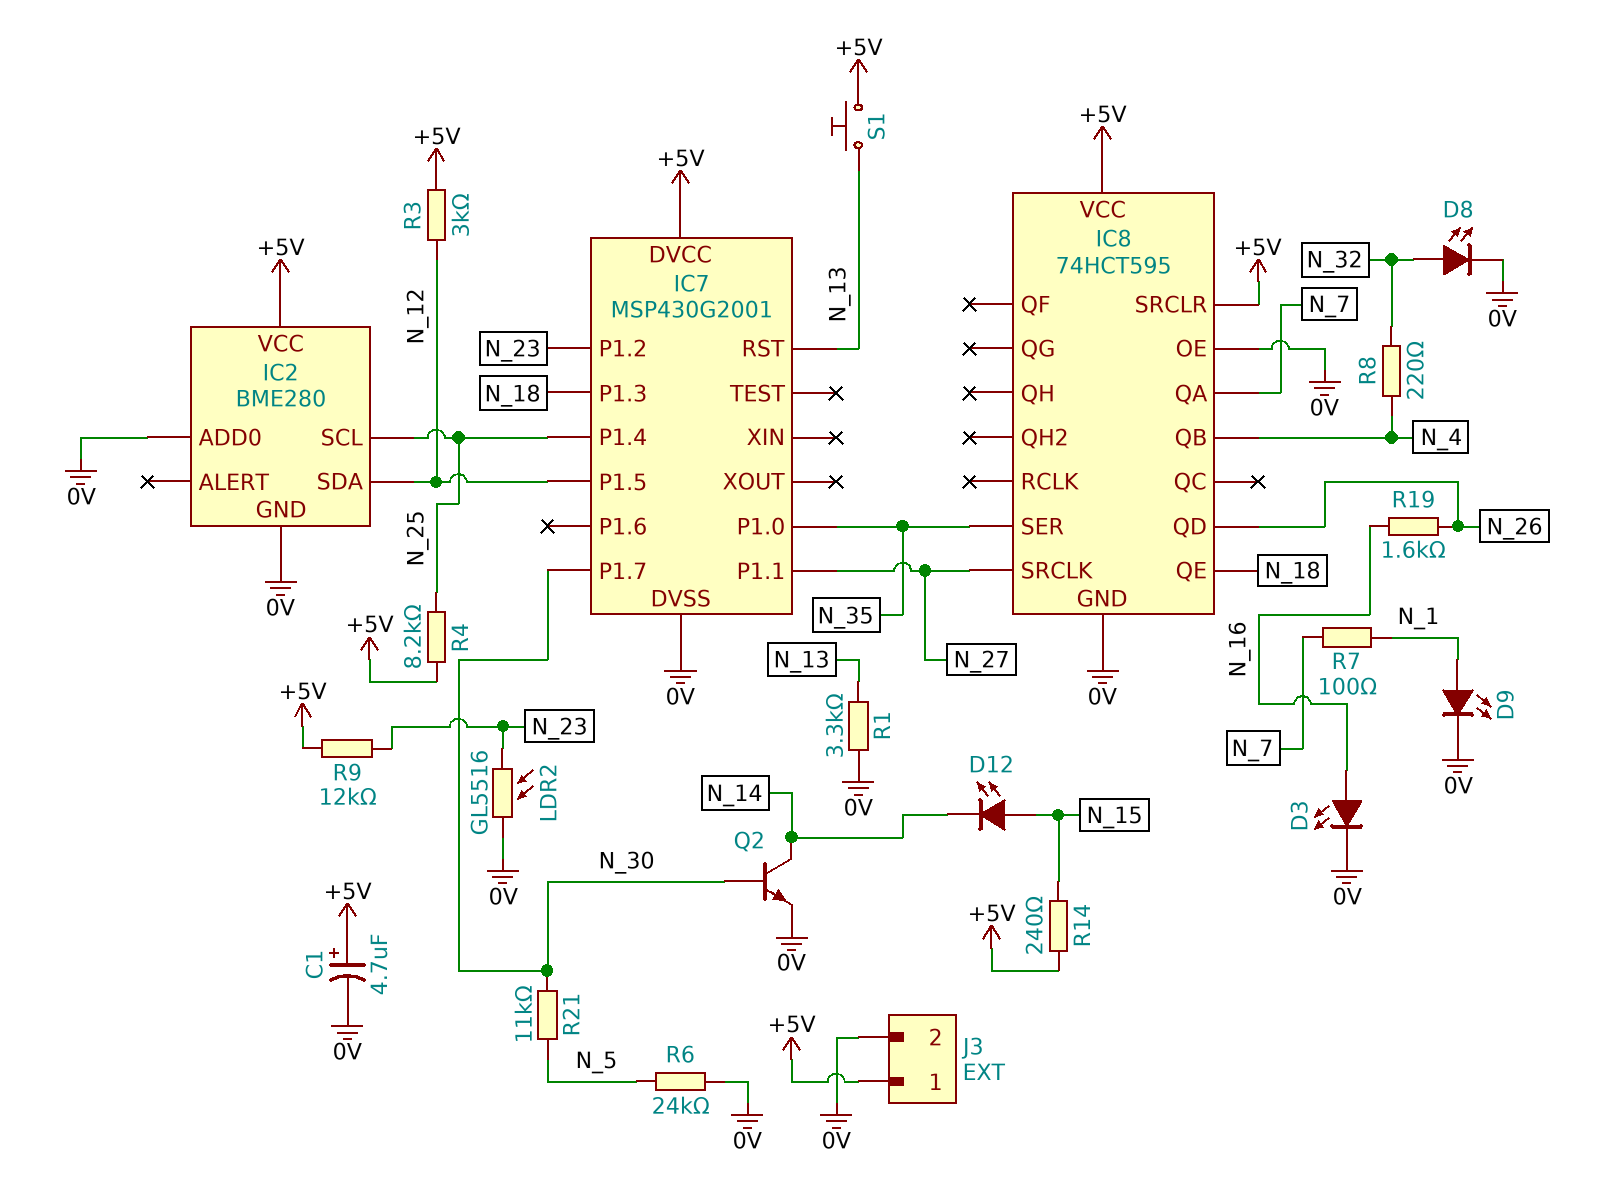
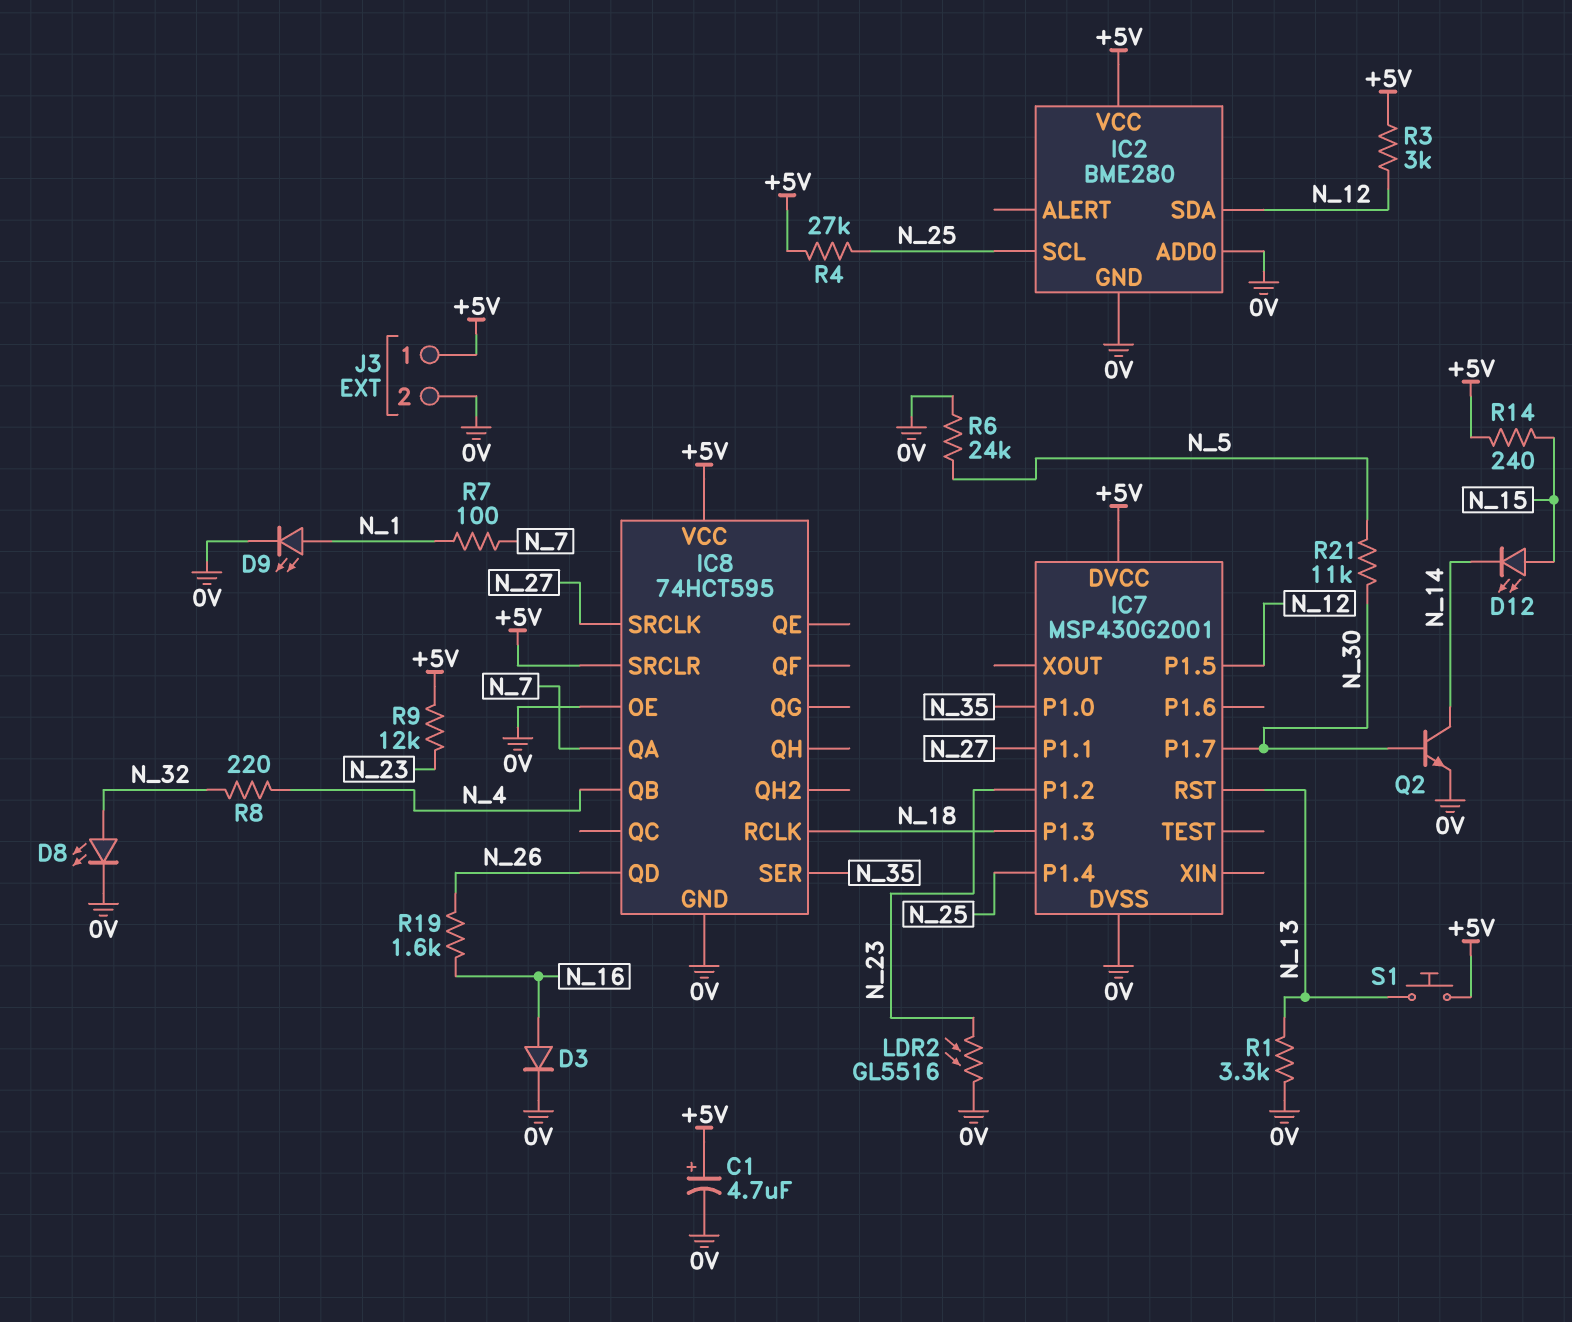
D3: LED (A N_16, K 0V) -> diode (A N_16, K 0V)
IC8 pin QE: N_18 -> none
IC8 pin RCLK: none -> N_18
R4: 8.2k (+5V, N_25) -> 27k (+5V, N_25)

